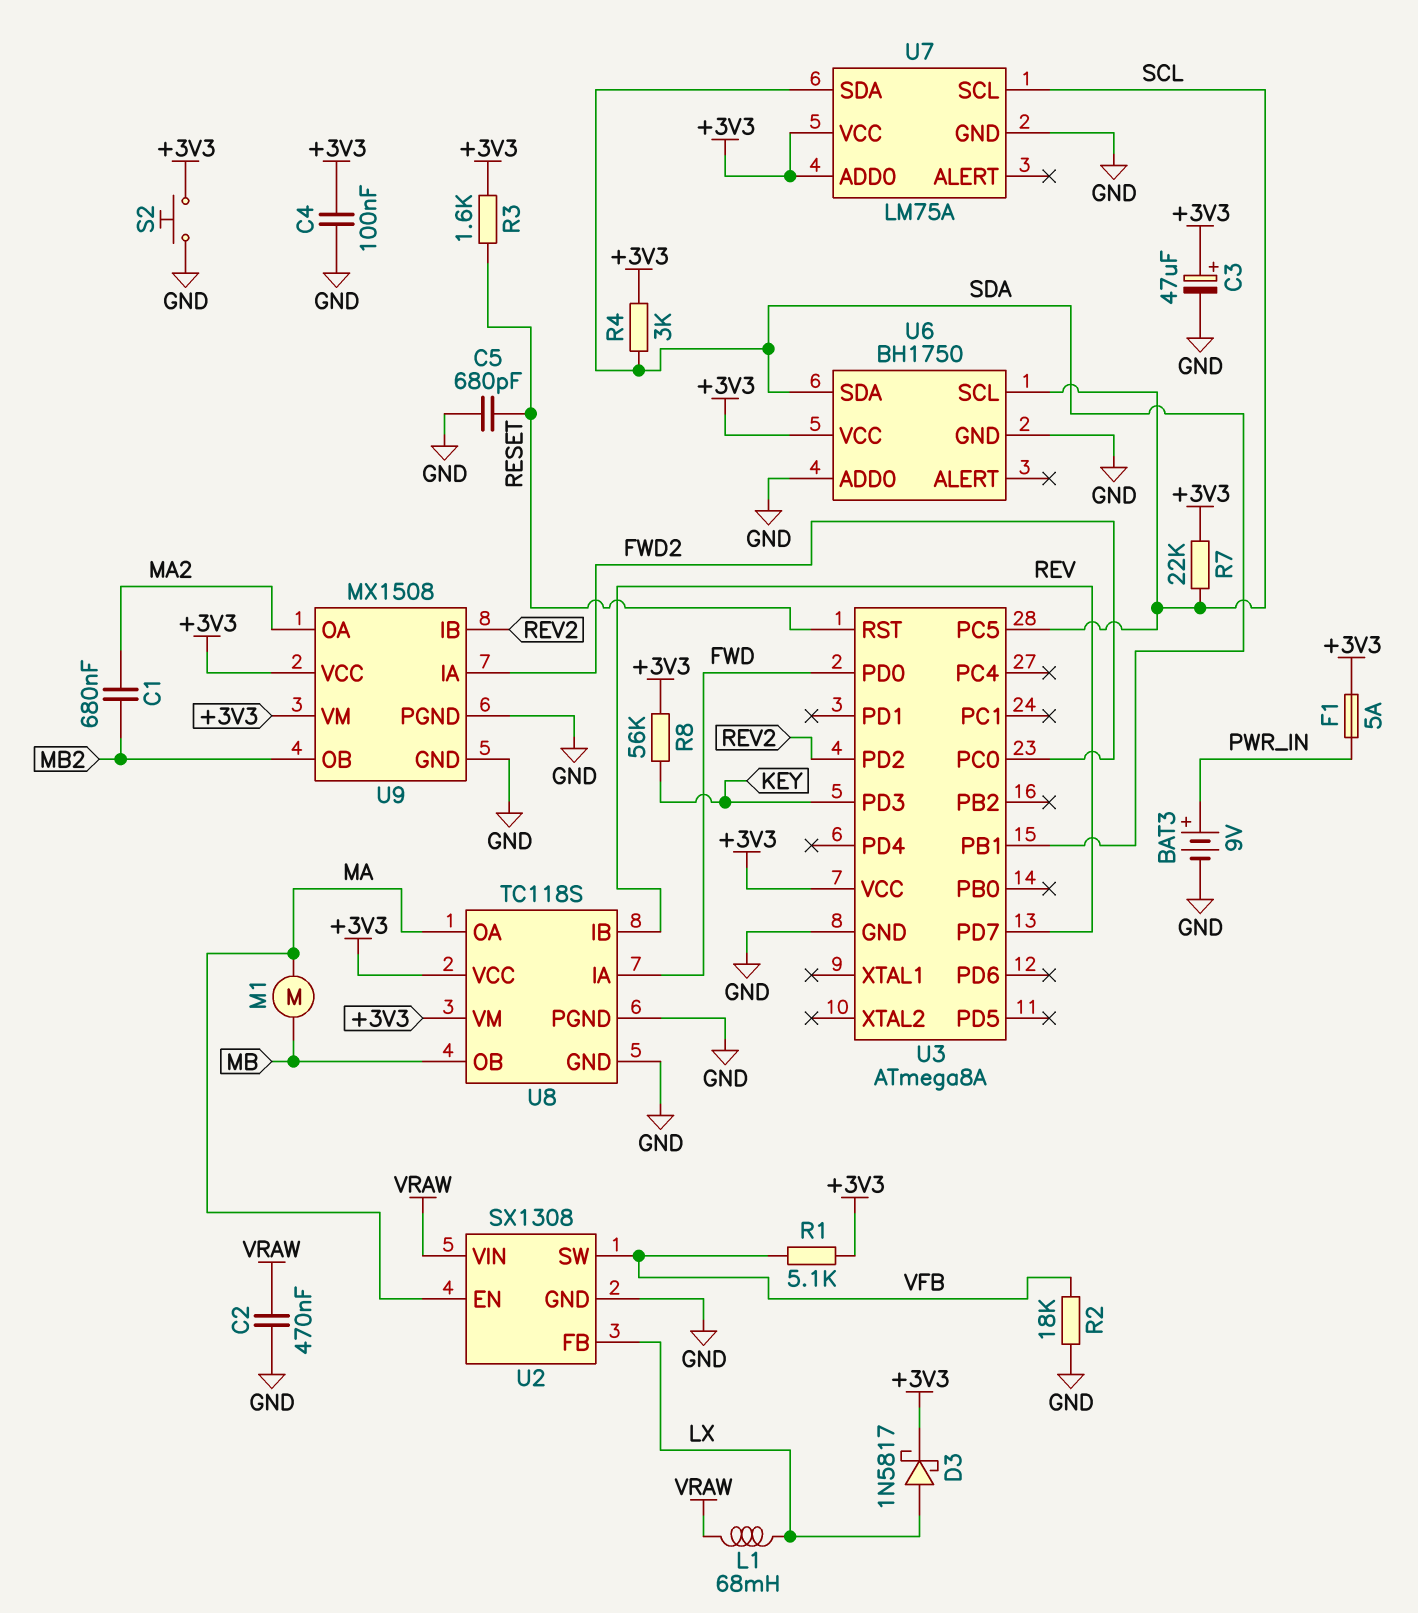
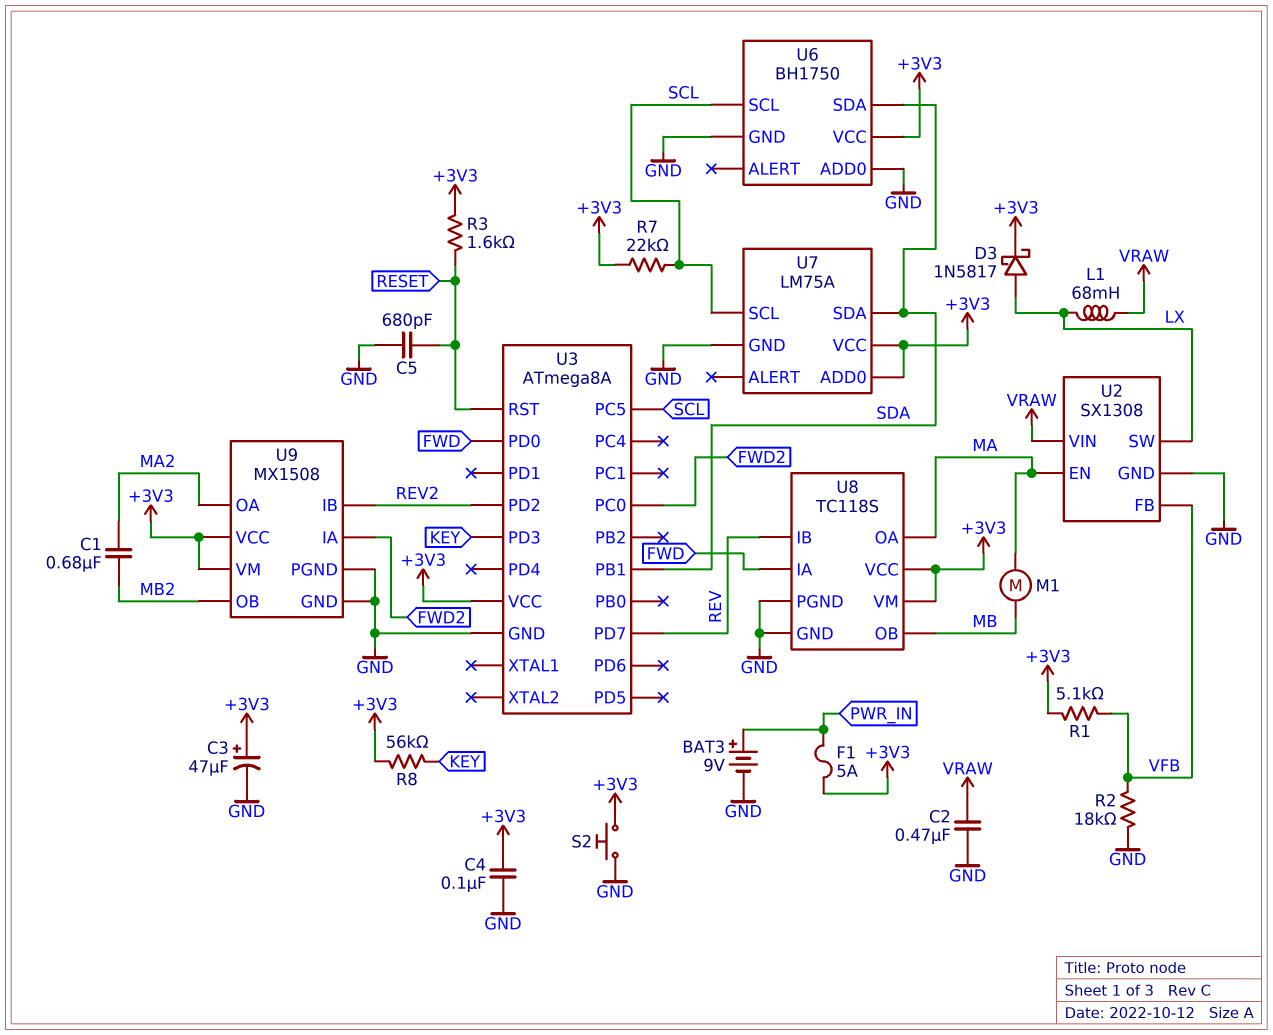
R4: 3k (+3V3, SDA) -> none
U2 pin FB: LX -> VFB
U2 pin SW: VFB -> LX

